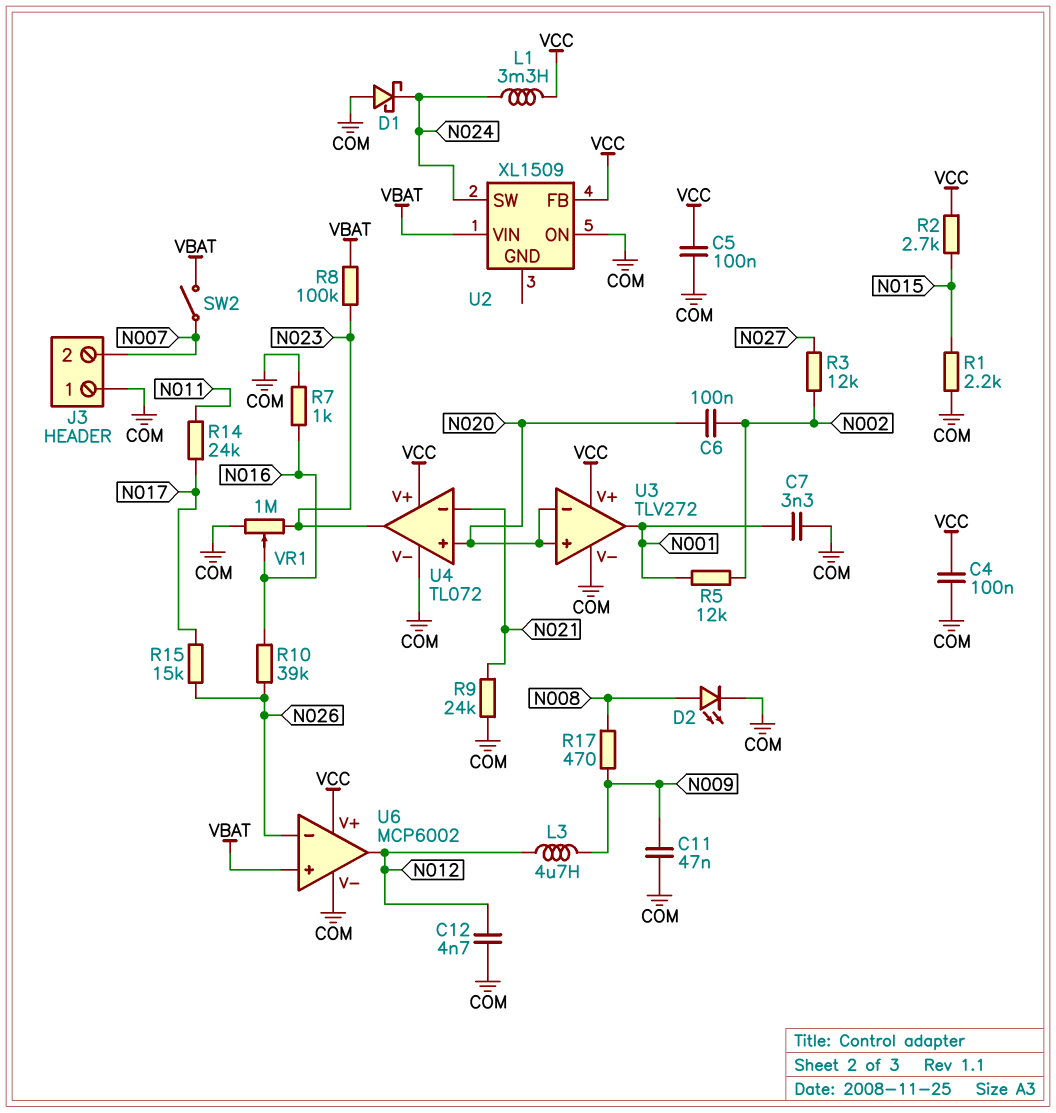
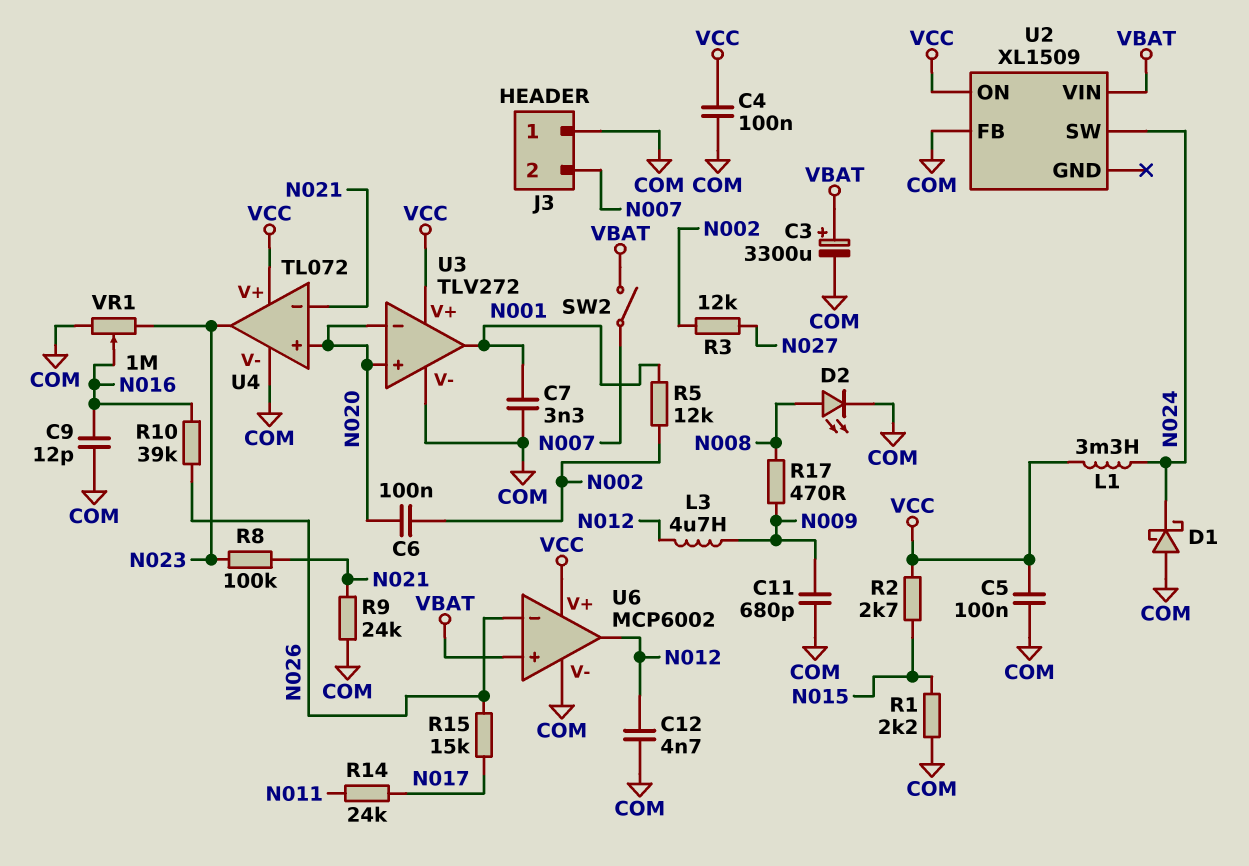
C3: none -> 3300uF (plus VBAT, minus COM)
C9: none -> 12pF (COM, N016)
C11: 47nF (COM, N009) -> 680pF (COM, N009)
R7: 1k (COM, N016) -> none
R8: 100k (N023, VBAT) -> 100k (N021, N023)
U2 pin FB: VCC -> COM
U2 pin ON: COM -> VCC

